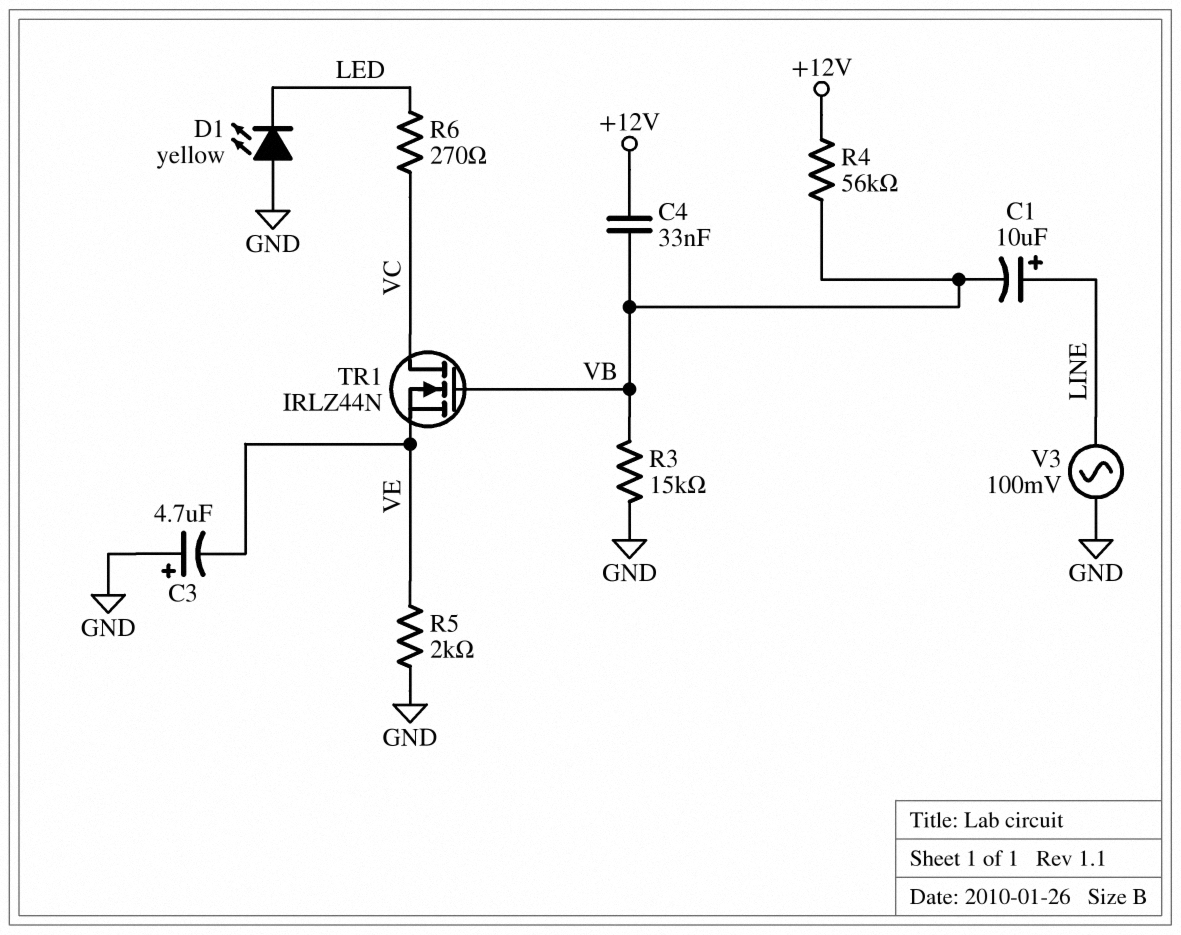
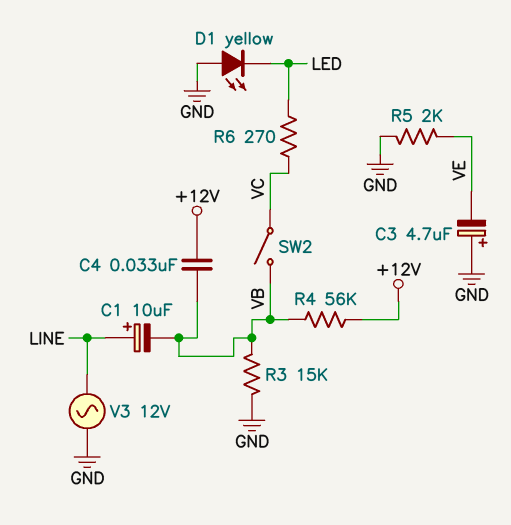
SW2: none -> switch (VB, VC)
TR1: NMOS IRLZ44N (G VB, D VC, S VE) -> none
V3: AC 100mV (GND, LINE) -> AC 12V (GND, LINE)

